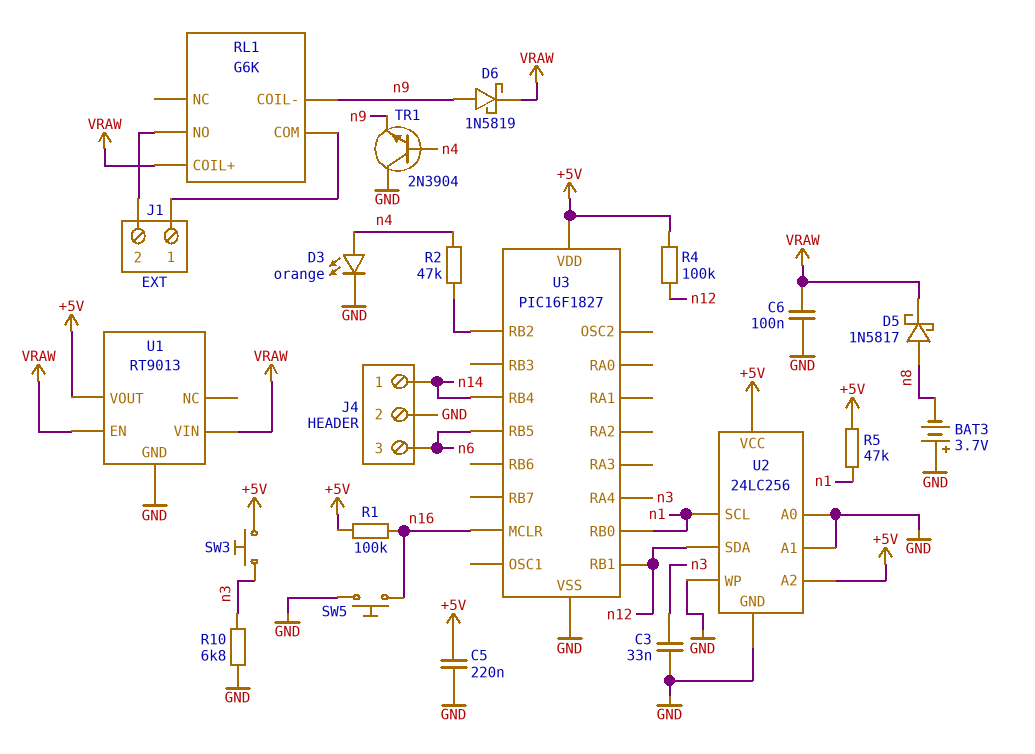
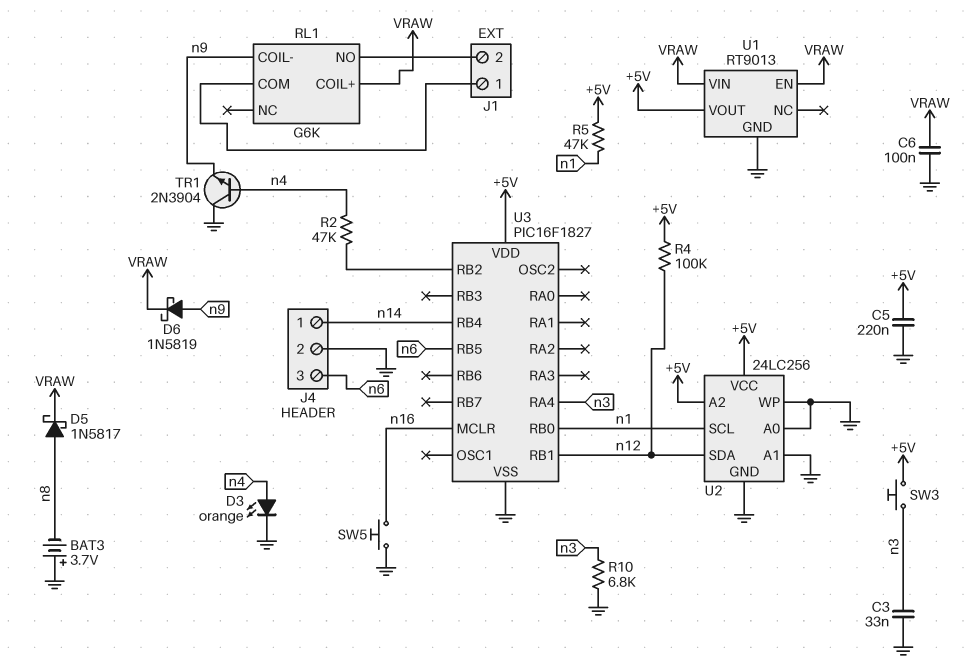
R1: 100k (+5V, n16) -> none

